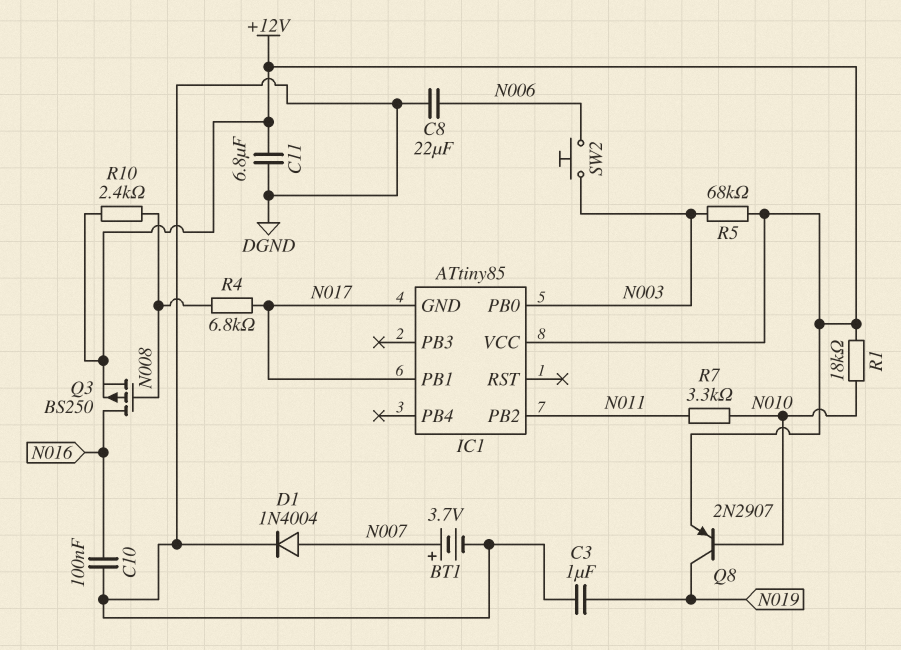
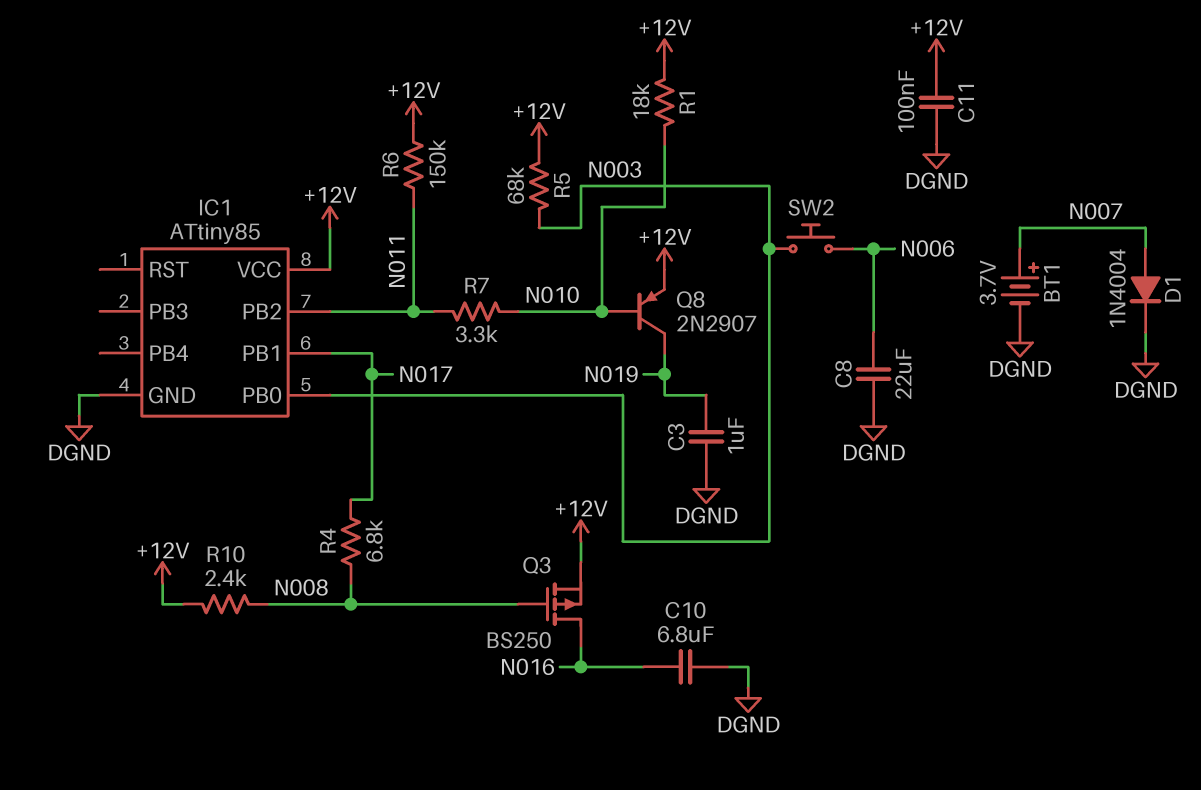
C10: 100nF (DGND, N016) -> 6.8uF (DGND, N016)
C11: 6.8uF (+12V, DGND) -> 100nF (+12V, DGND)
IC1 pin GND: N017 -> DGND
R6: none -> 150k (+12V, N011)

